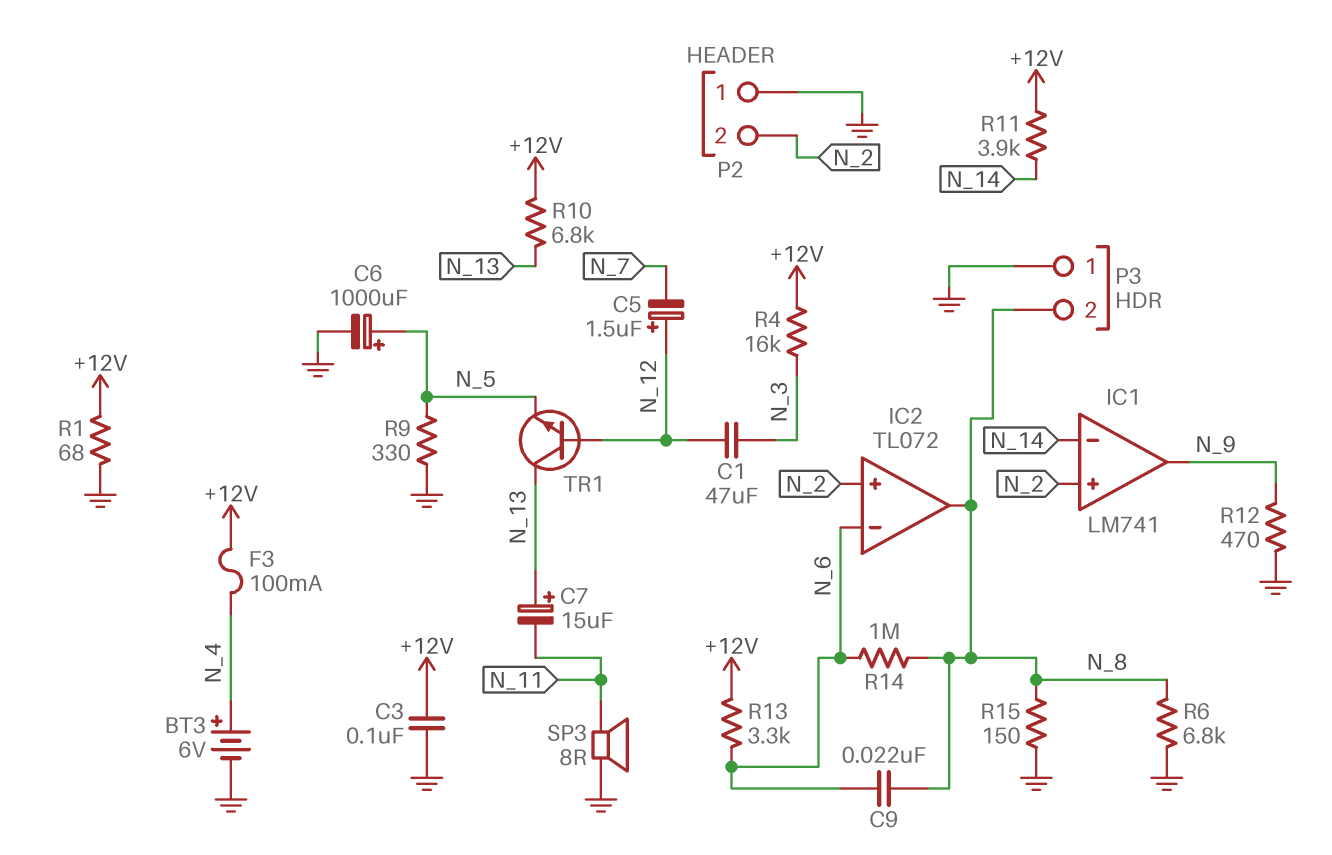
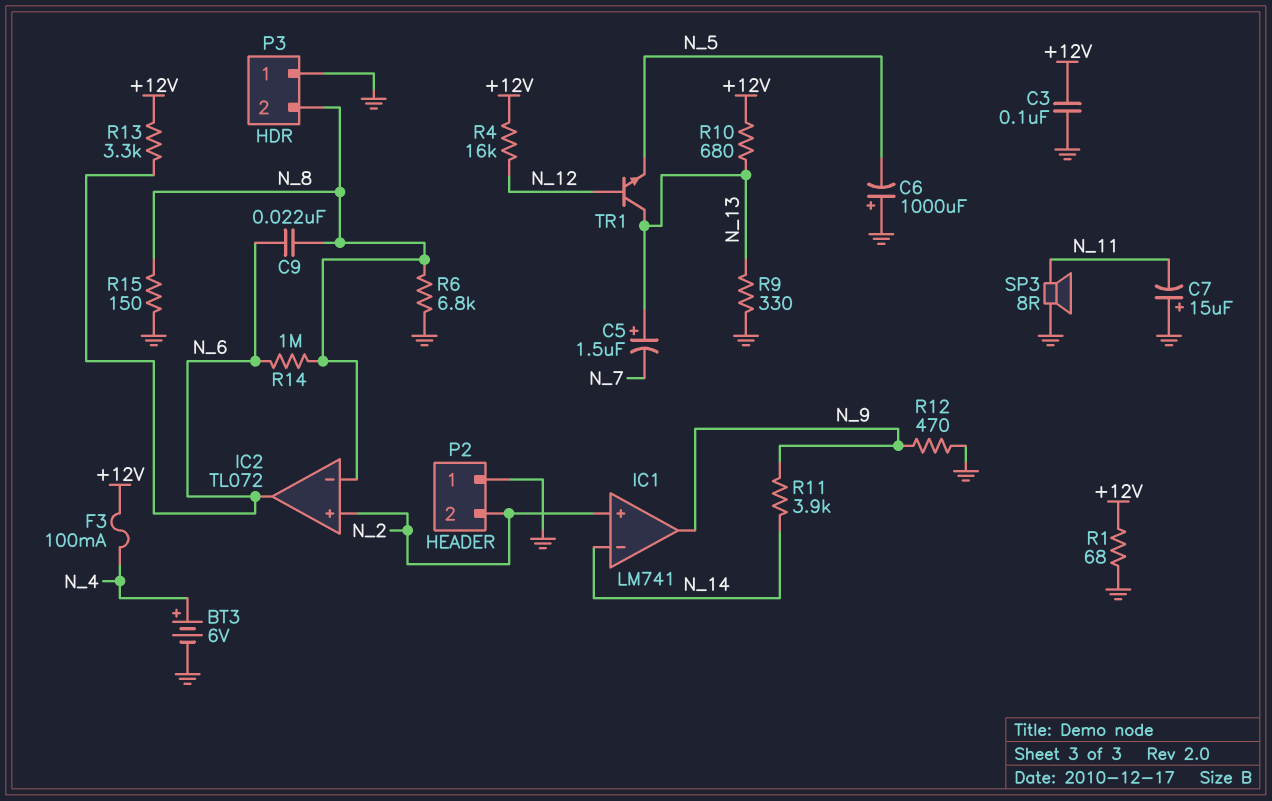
C1: 47uF (N_3, N_12) -> none
C5: 1.5uF (plus N_12, minus N_7) -> 1.5uF (plus N_13, minus N_7)
C6: 1000uF (plus N_5, minus GND) -> 1000uF (plus GND, minus N_5)
C7: 15uF (plus N_13, minus N_11) -> 15uF (plus GND, minus N_11)
IC2 pin in-: N_6 -> N_8
IC2 pin out: N_8 -> N_6
R4: 16k (+12V, N_3) -> 16k (+12V, N_12)
R9: 330 (GND, N_5) -> 330 (GND, N_13)
R10: 6.8k (+12V, N_13) -> 680 (+12V, N_13)
R11: 3.9k (+12V, N_14) -> 3.9k (N_9, N_14)

